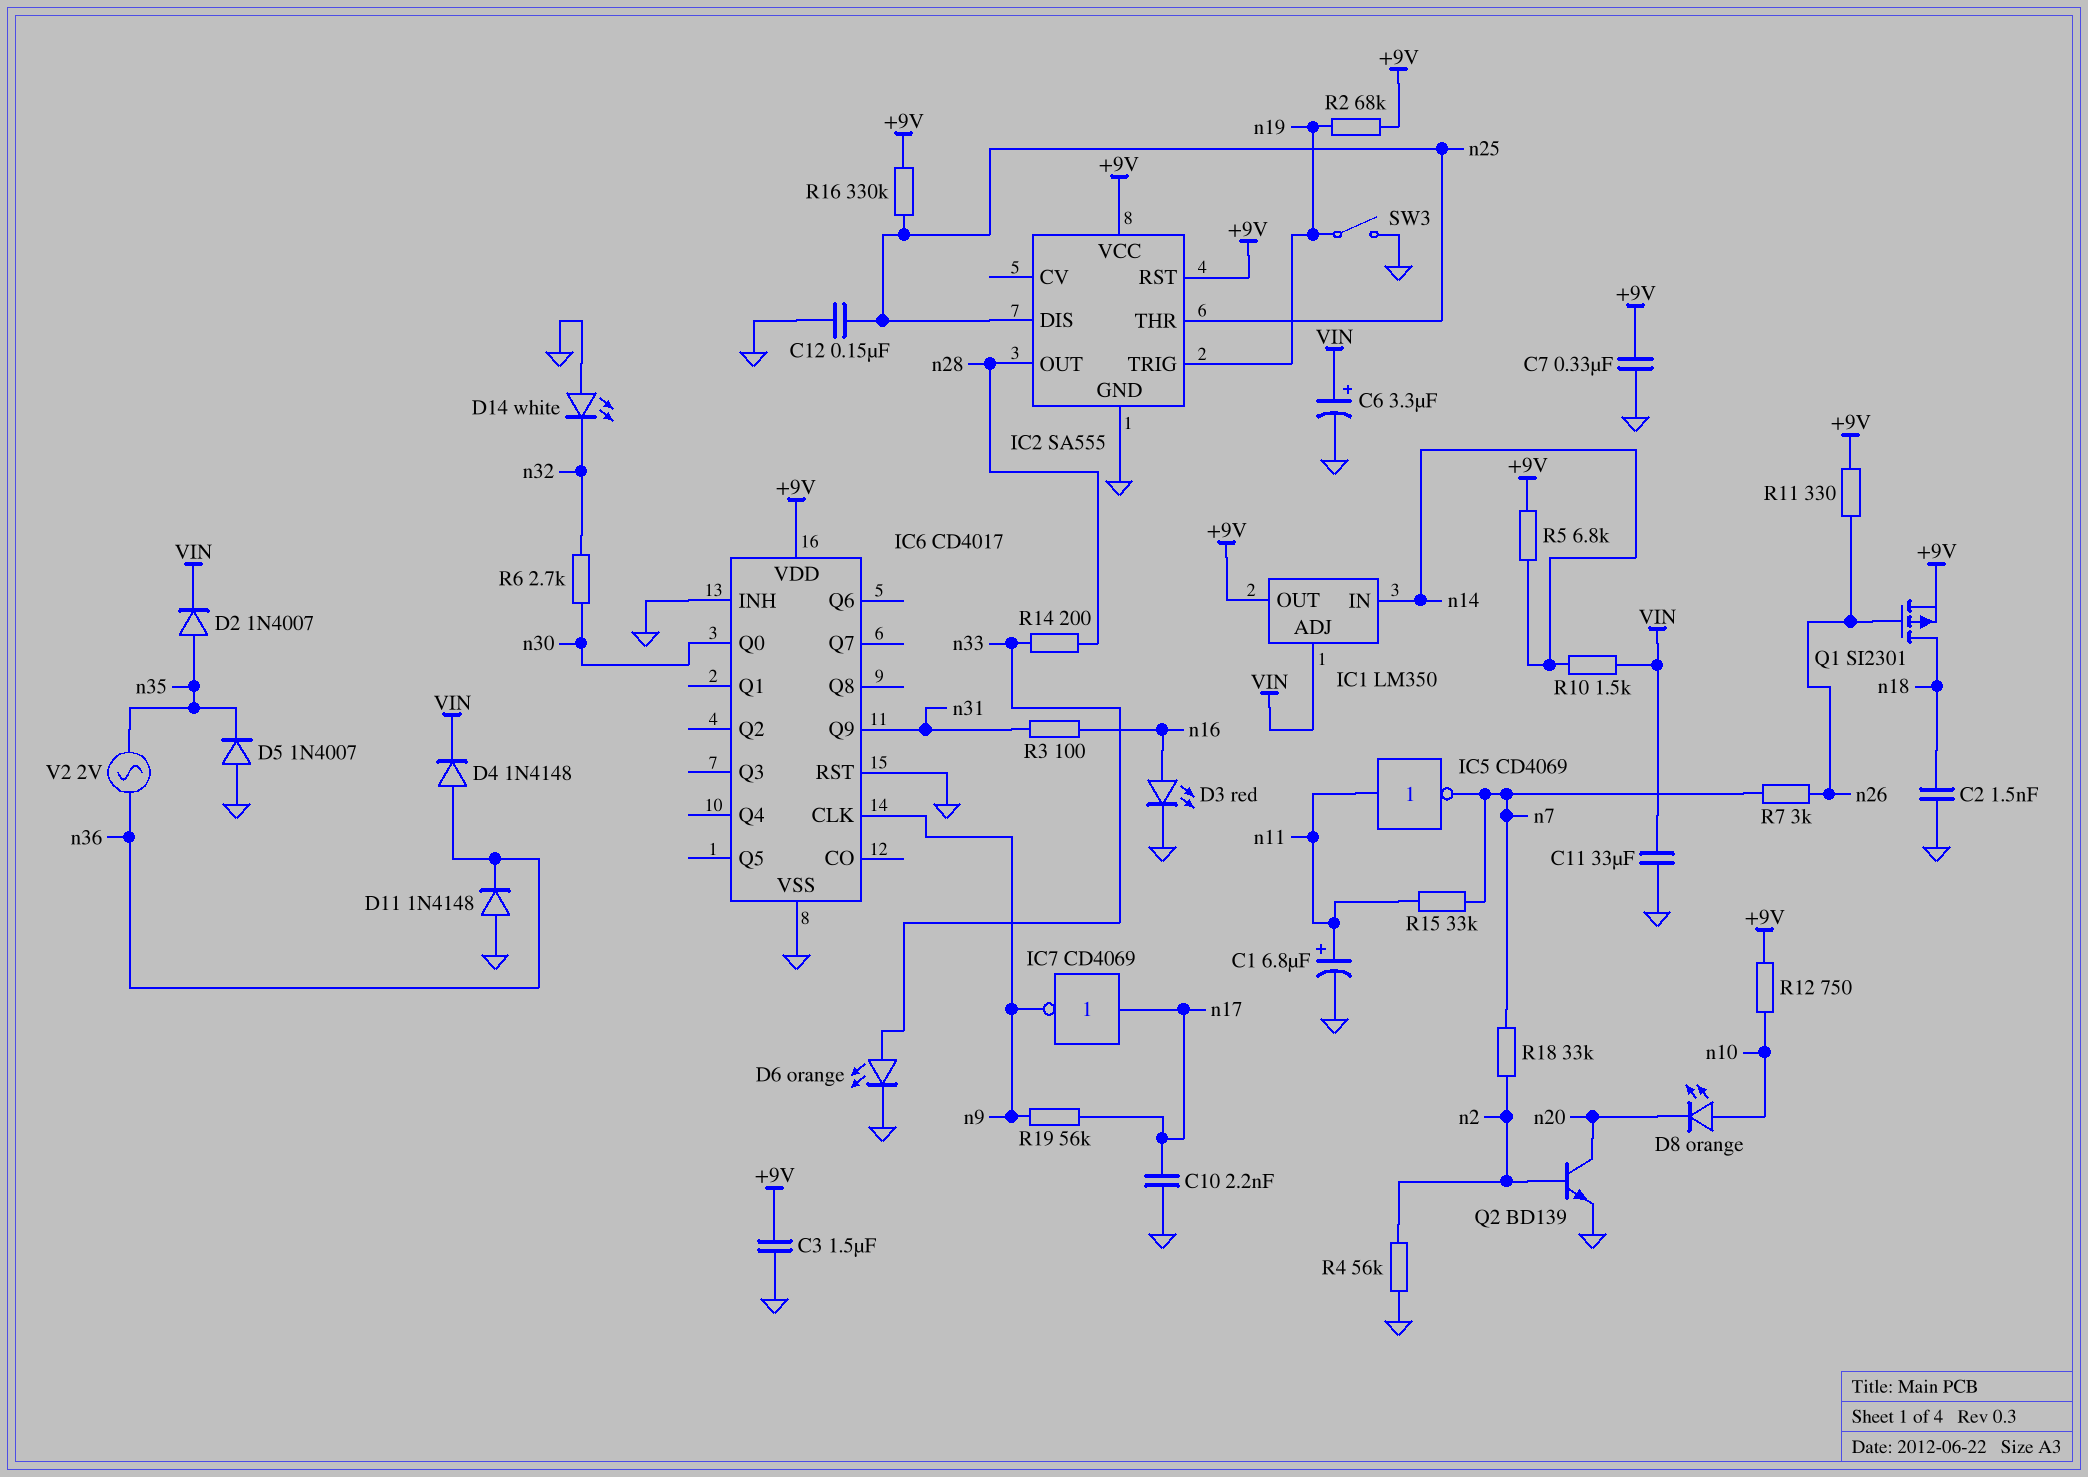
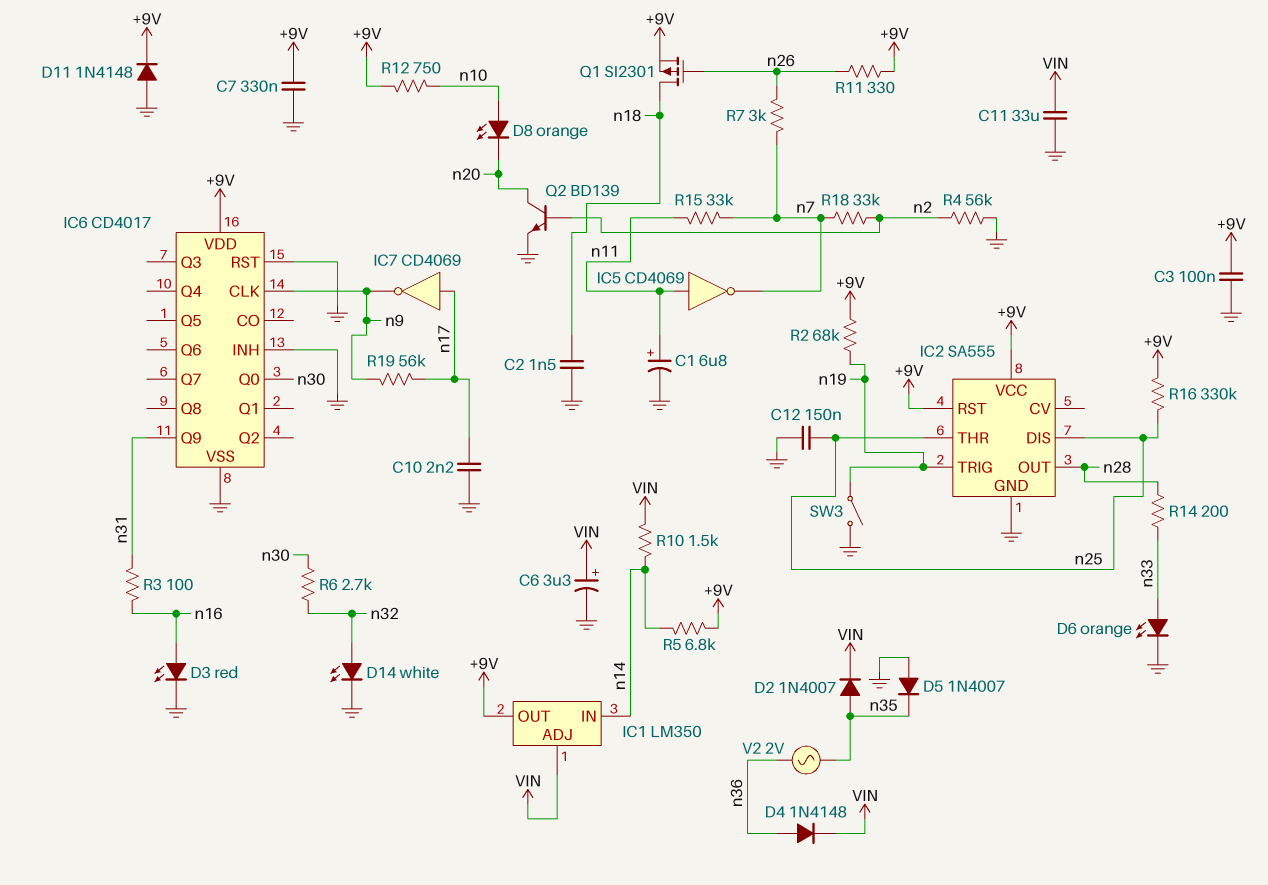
C3: 1.5uF (+9V, GND) -> 100nF (+9V, GND)
D11: diode 1N4148 (A GND, K n36) -> diode 1N4148 (A GND, K +9V)
D14: LED white (A GND, K n32) -> LED white (A n32, K GND)

